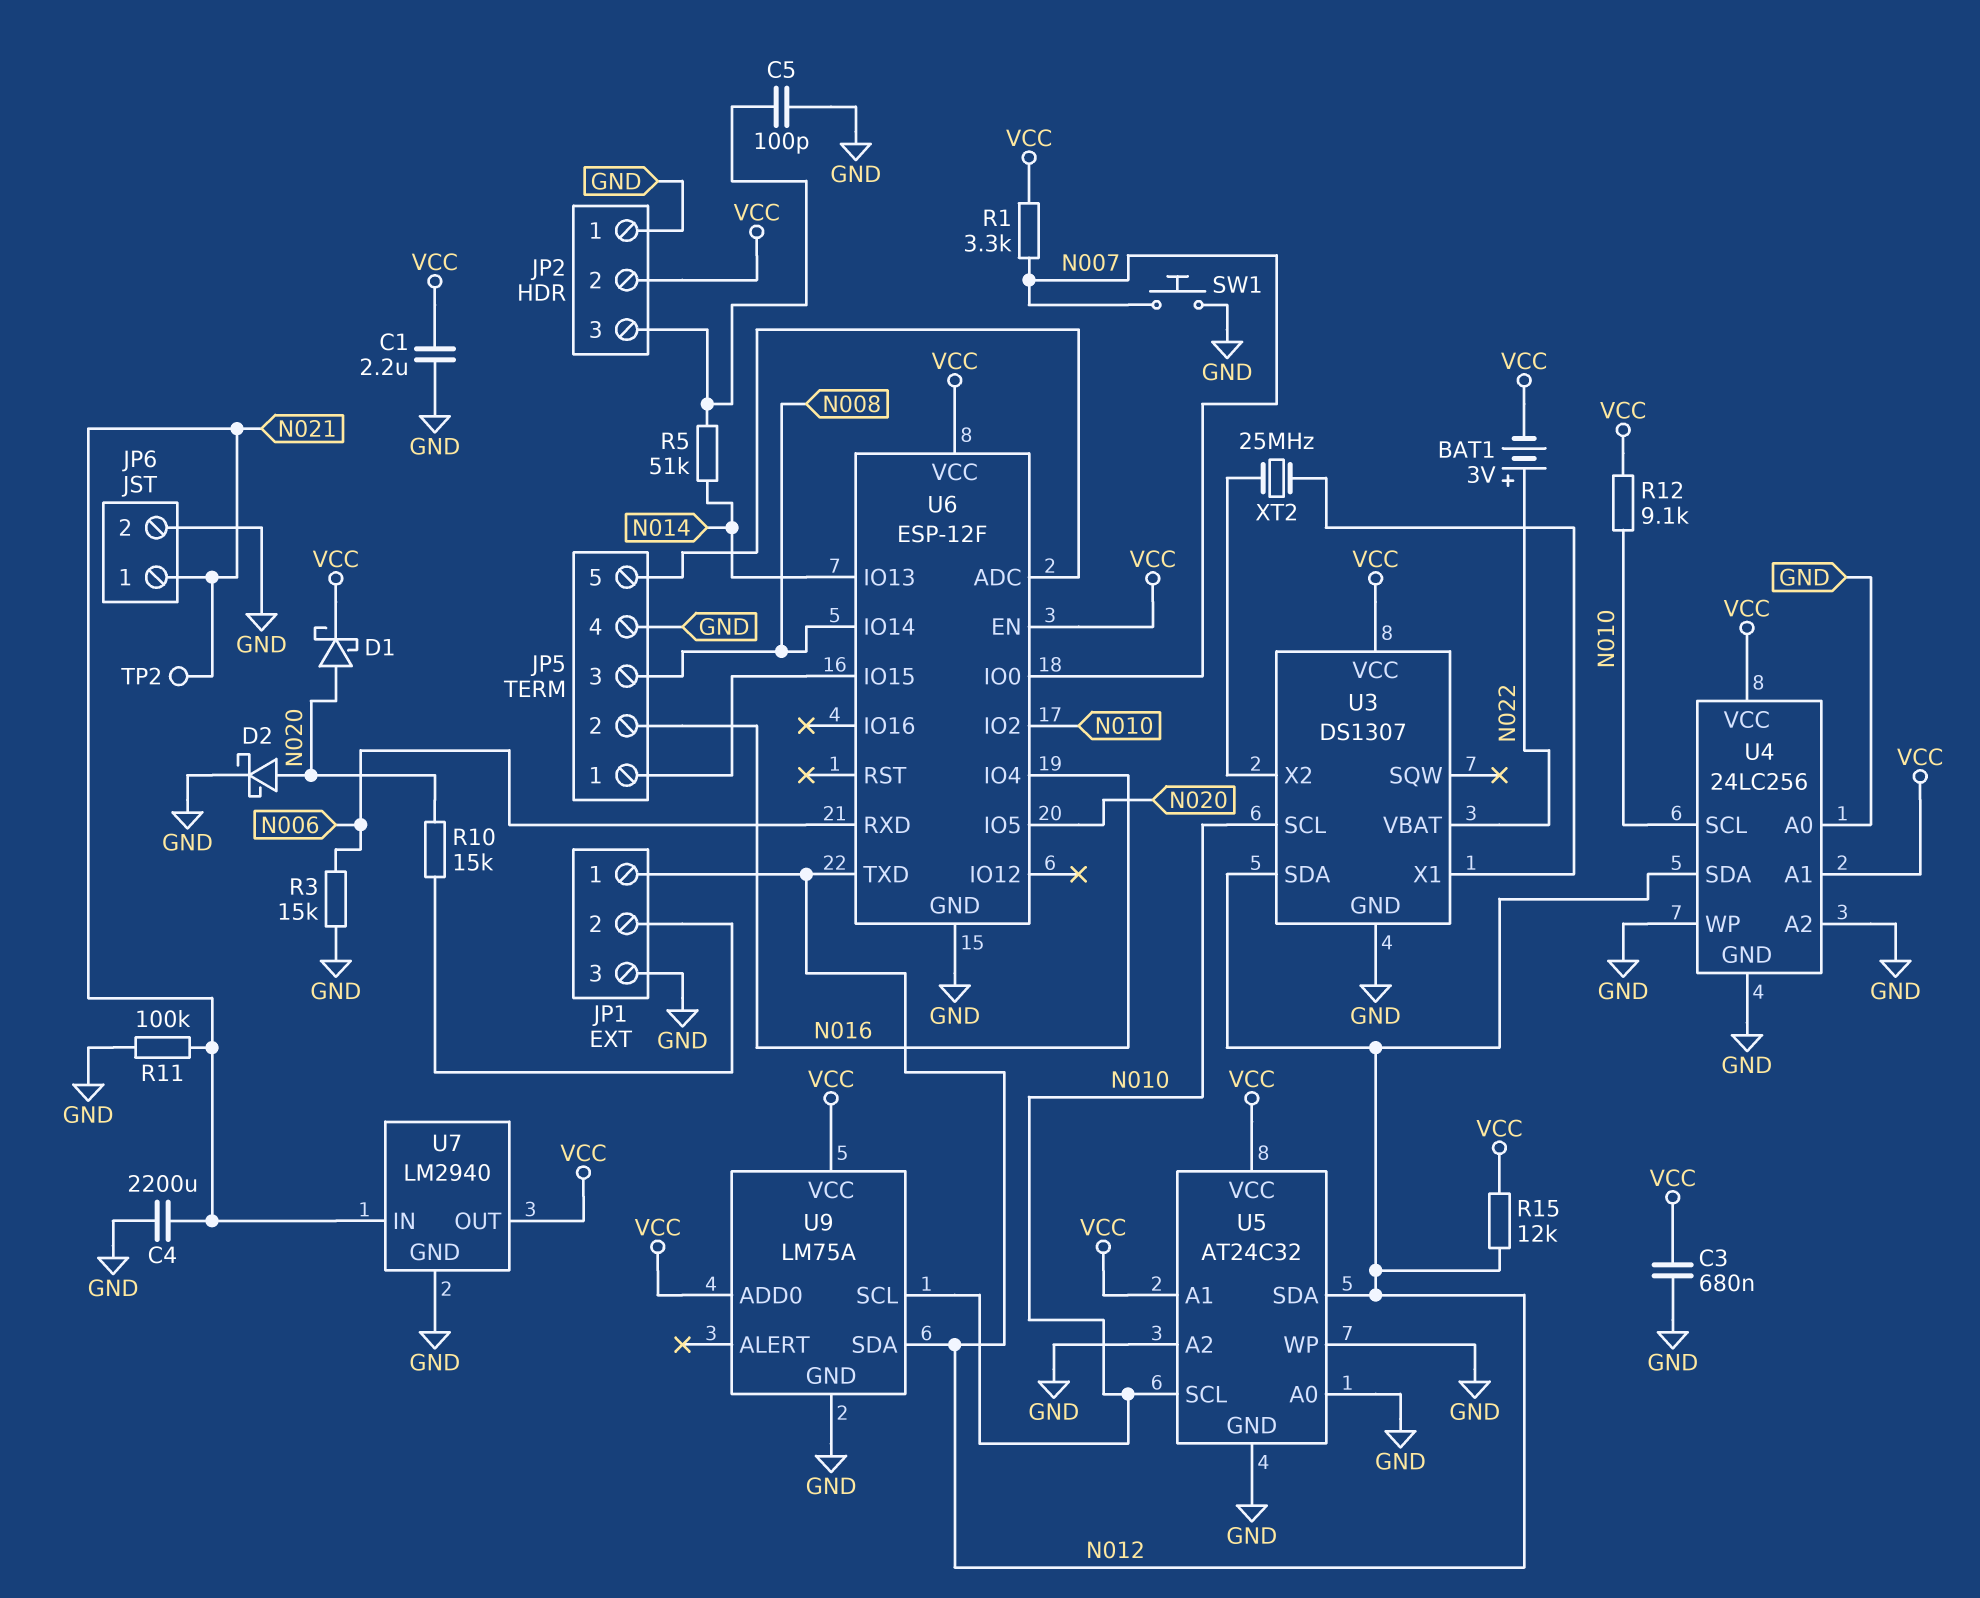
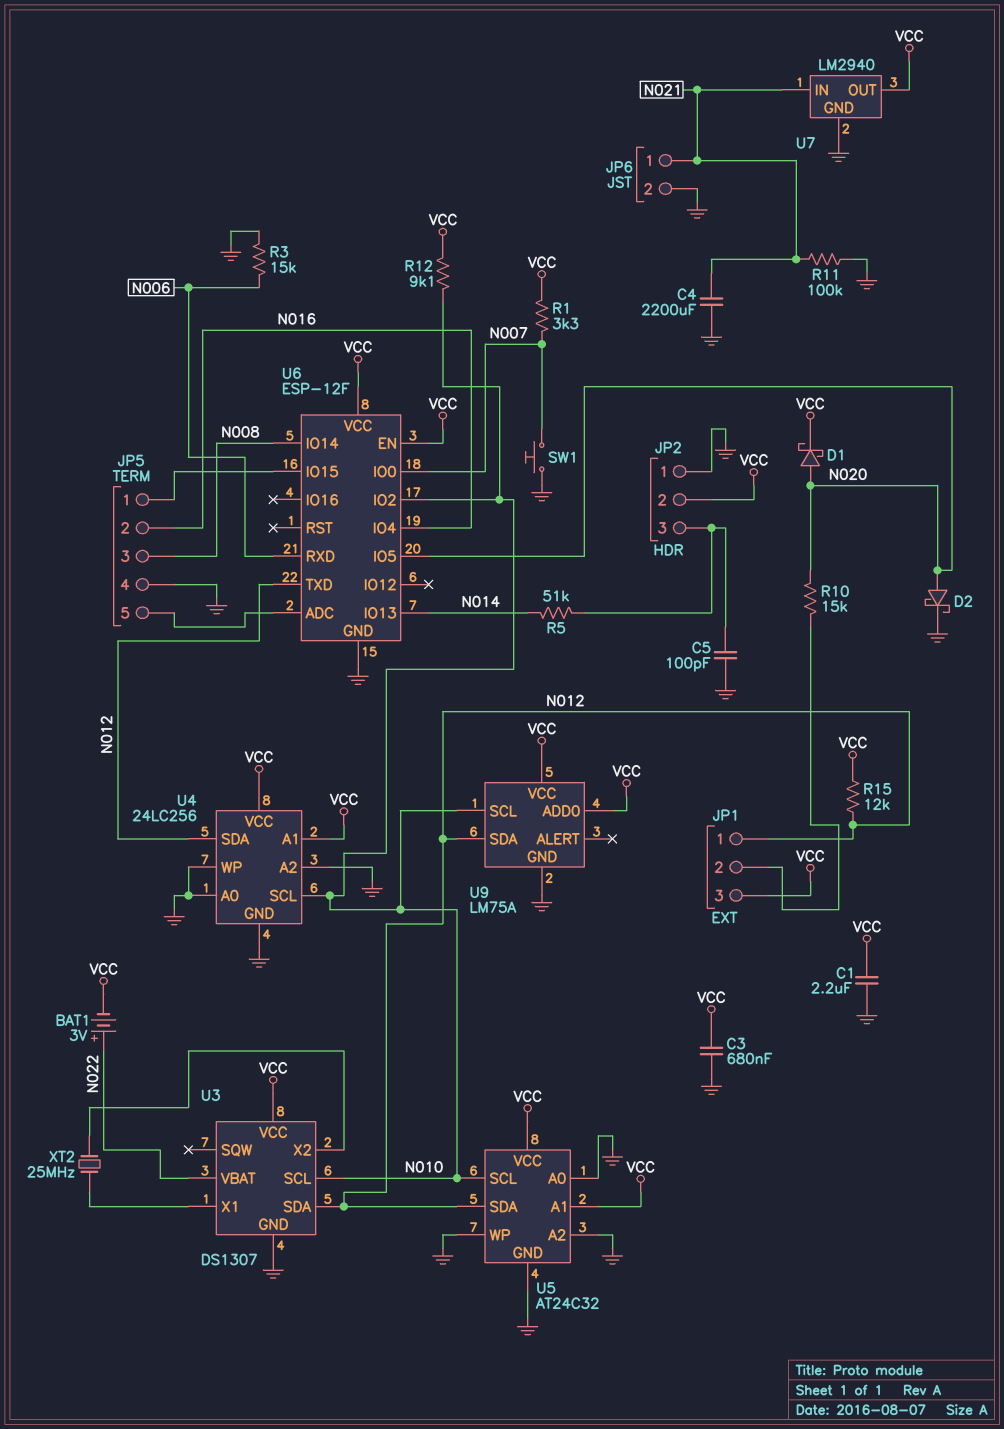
JP1 pin 3: GND -> VCC
TP2: test point (N021) -> none

